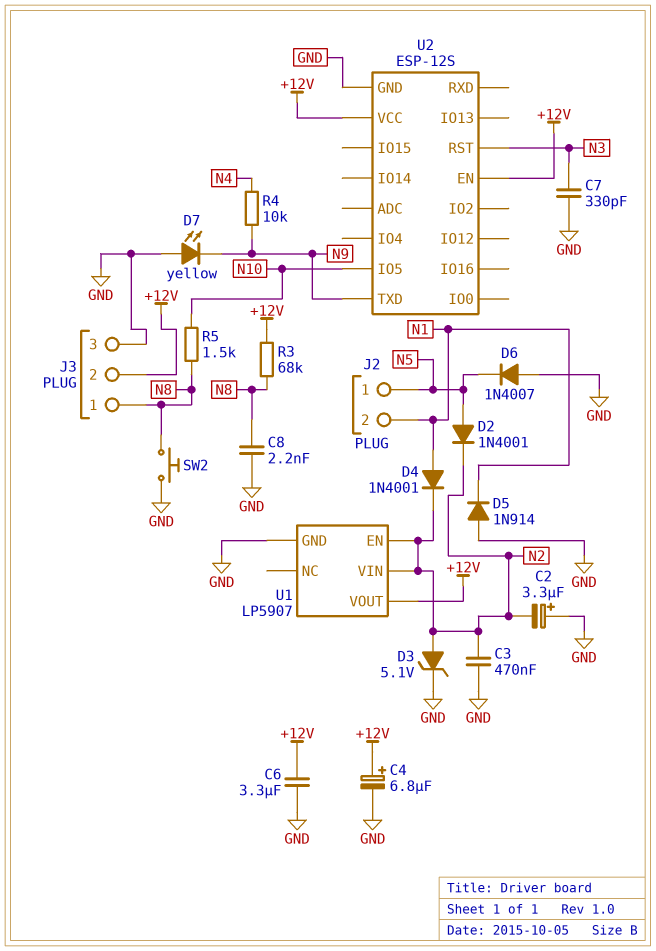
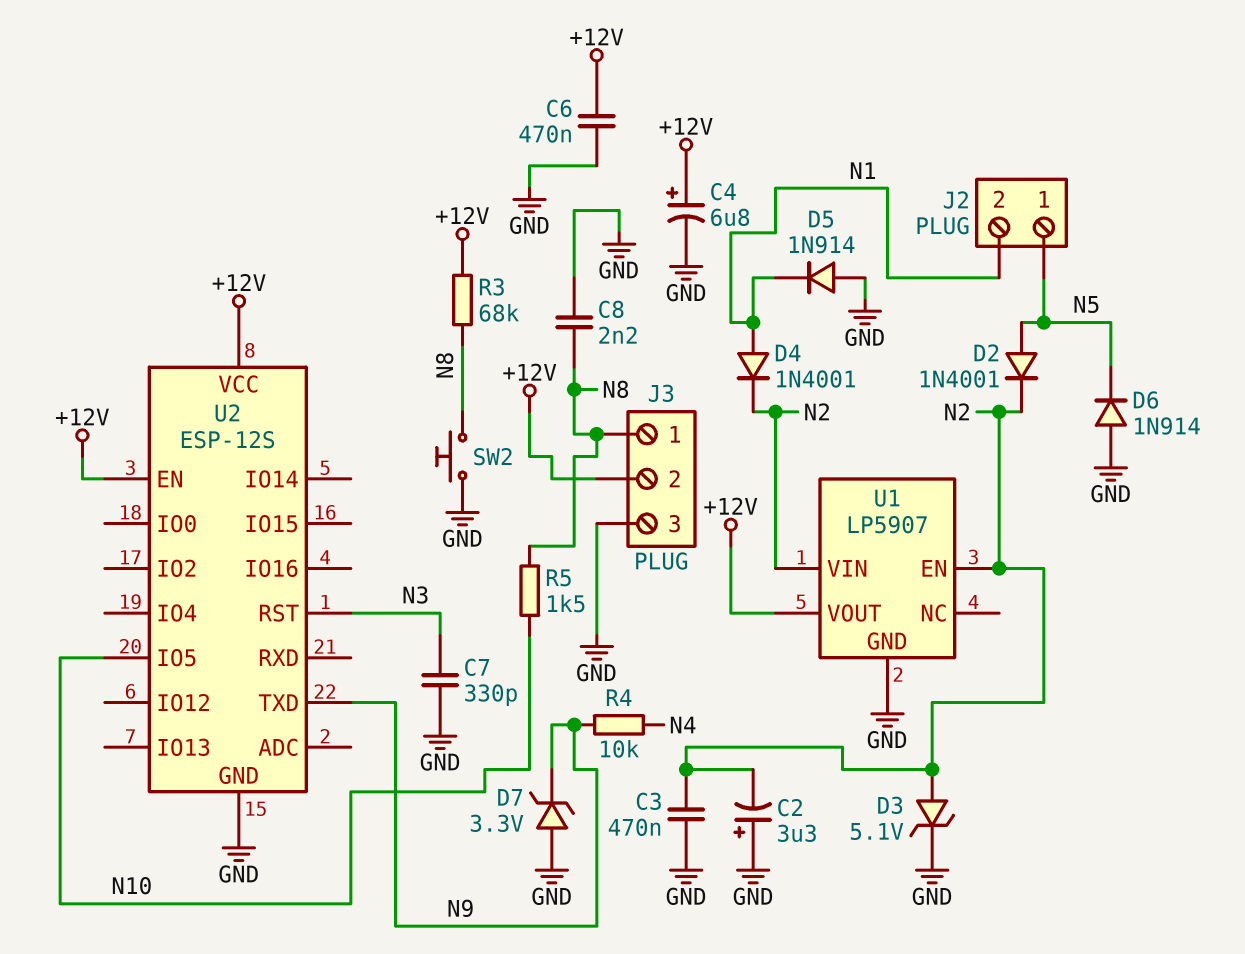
C6: 3.3uF (+12V, GND) -> 470nF (+12V, GND)
D6: diode 1N4007 (A GND, K N5) -> diode 1N914 (A GND, K N5)
D7: LED yellow (A GND, K N9) -> zener 3.3V (A GND, K N9)

